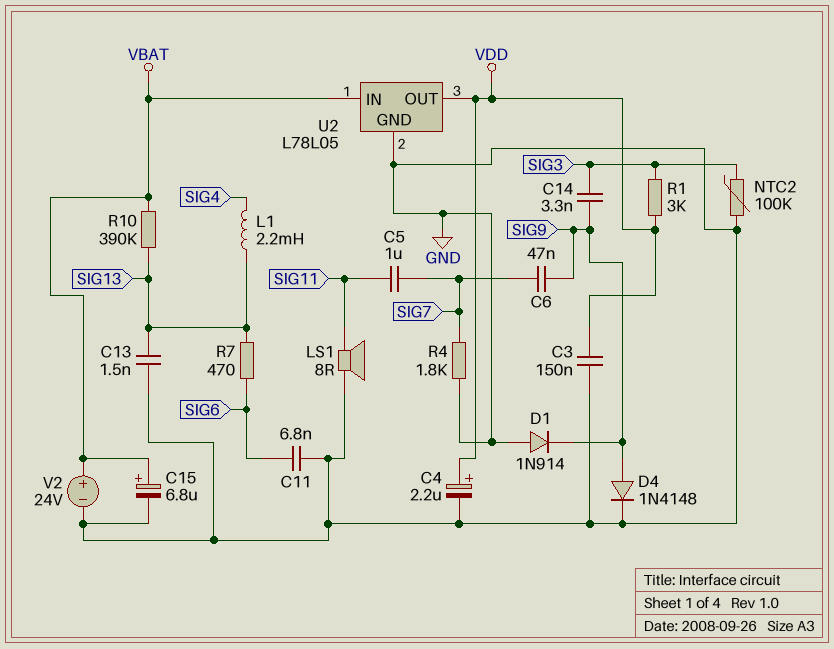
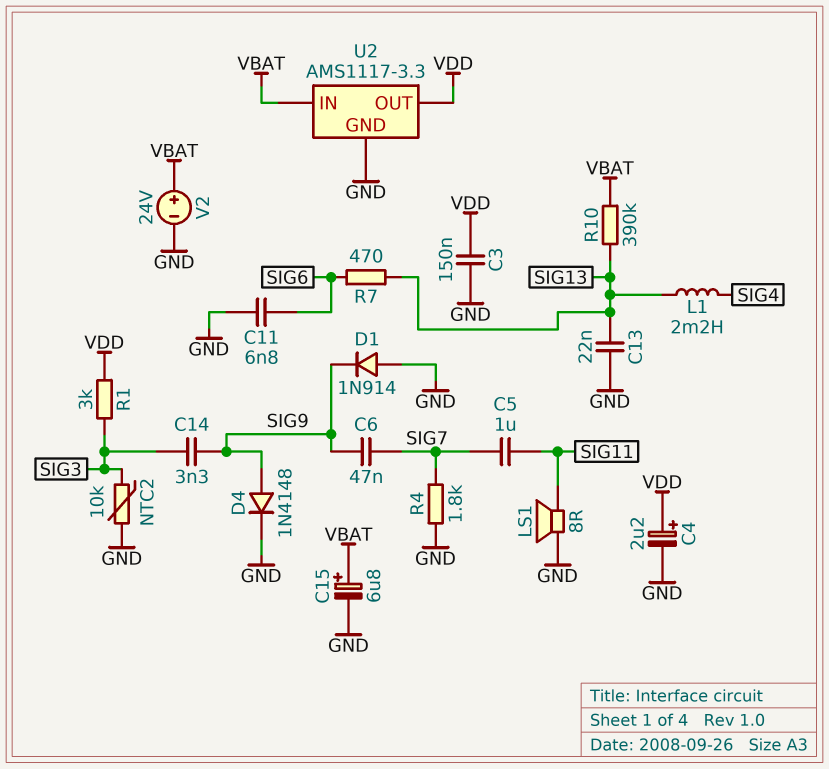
C13: 1.5nF (GND, SIG13) -> 22nF (GND, SIG13)
NTC2: 100k (GND, SIG3) -> 10k (GND, SIG3)
U2: L78L05 -> AMS1117-3.3

